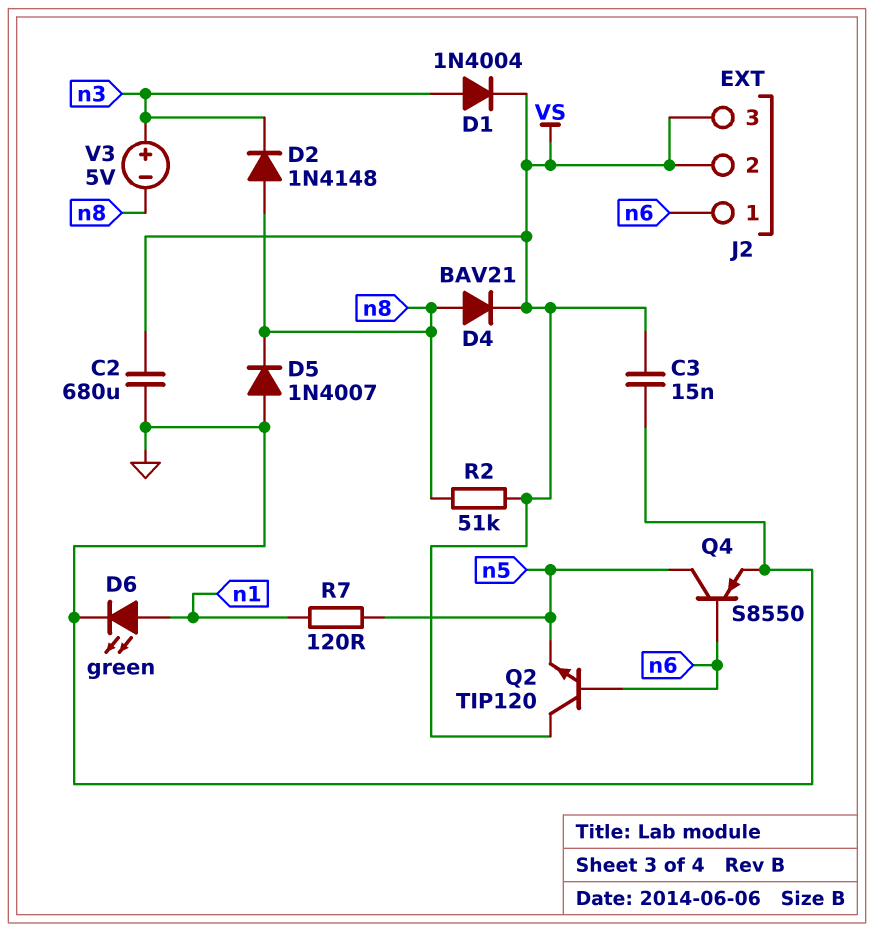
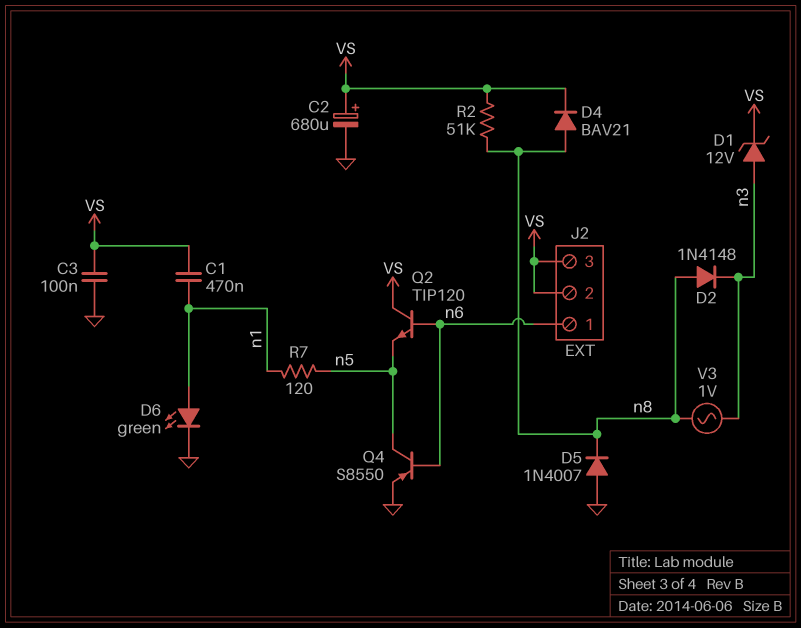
C1: none -> 470nF (VS, n1)
C2: 680uF (GND, VS) -> 680uF (plus VS, minus GND)
C3: 15nF (GND, VS) -> 100nF (GND, VS)
D1: diode 1N4004 (A n3, K VS) -> zener 12V (A n3, K VS)
V3: 5V (plus n3, minus n8) -> AC 1V (n3, n8)

